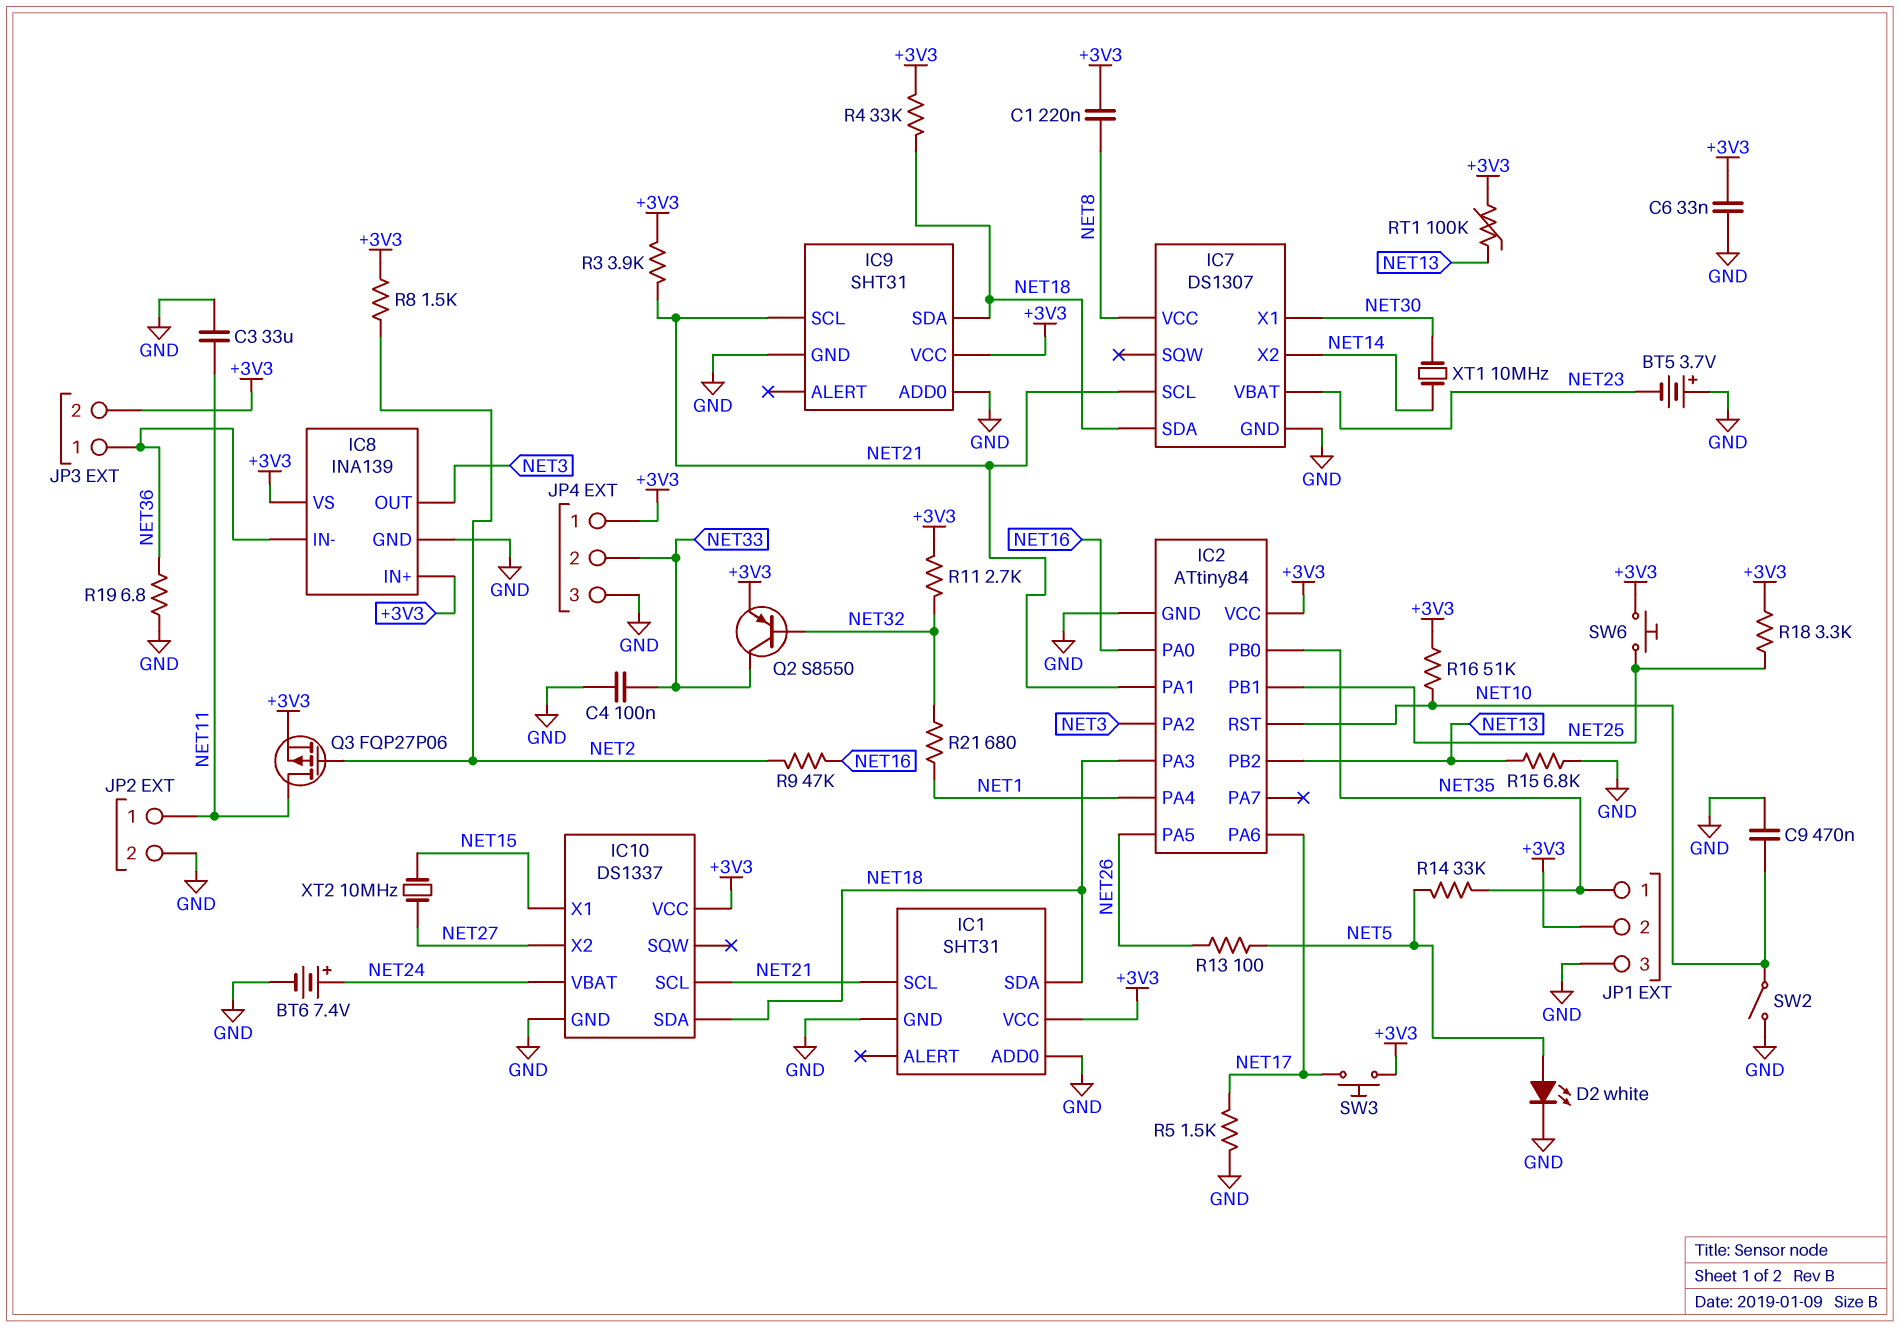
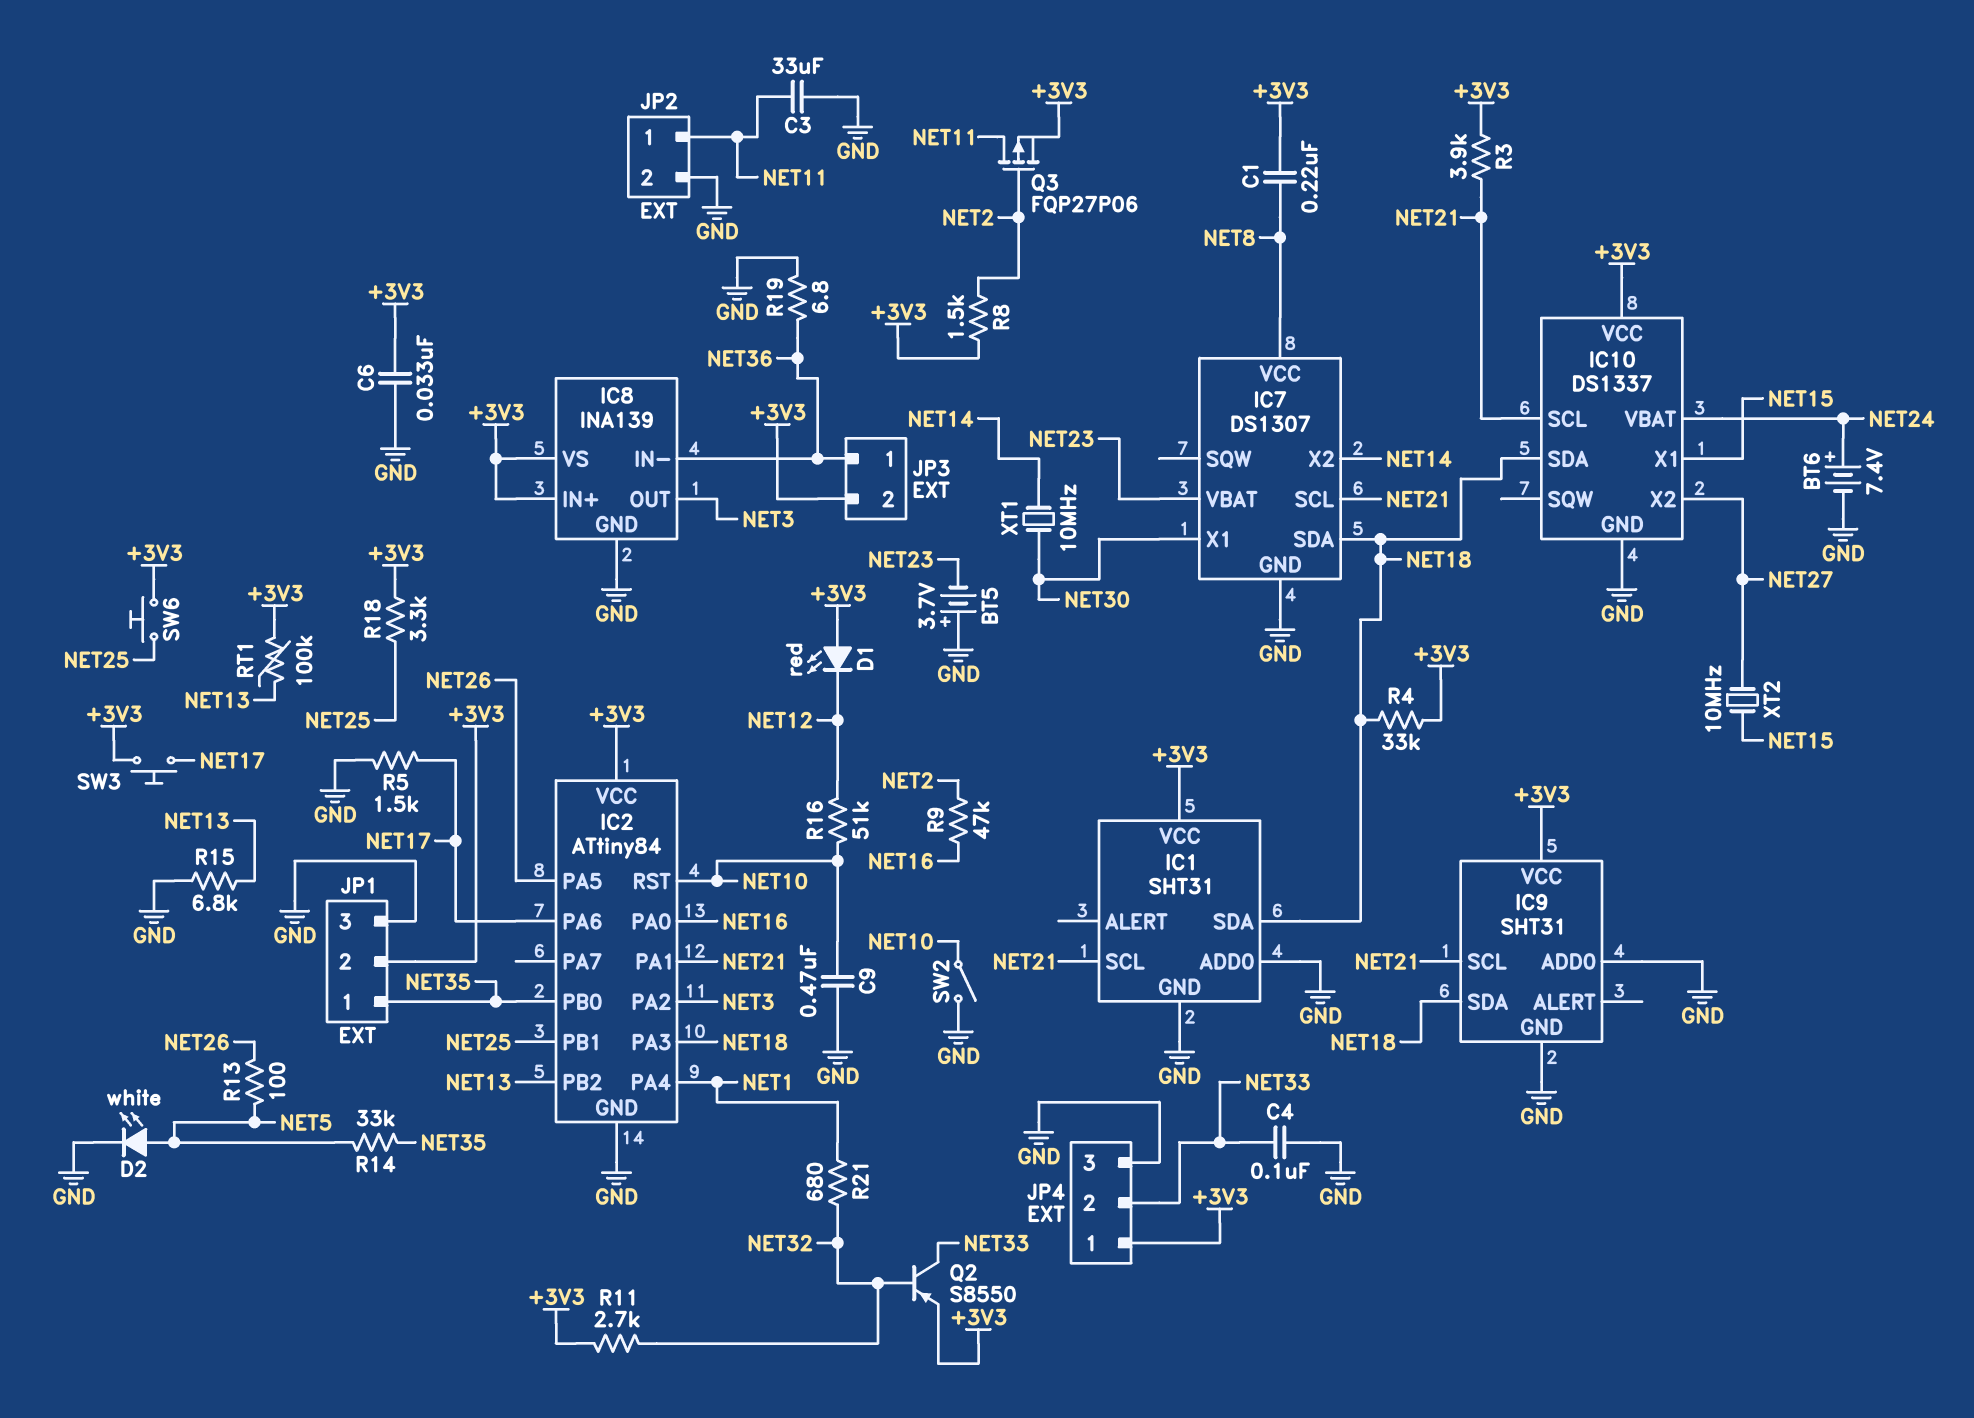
D1: none -> LED red (A +3V3, K NET12)
R16: 51k (+3V3, NET10) -> 51k (NET10, NET12)

